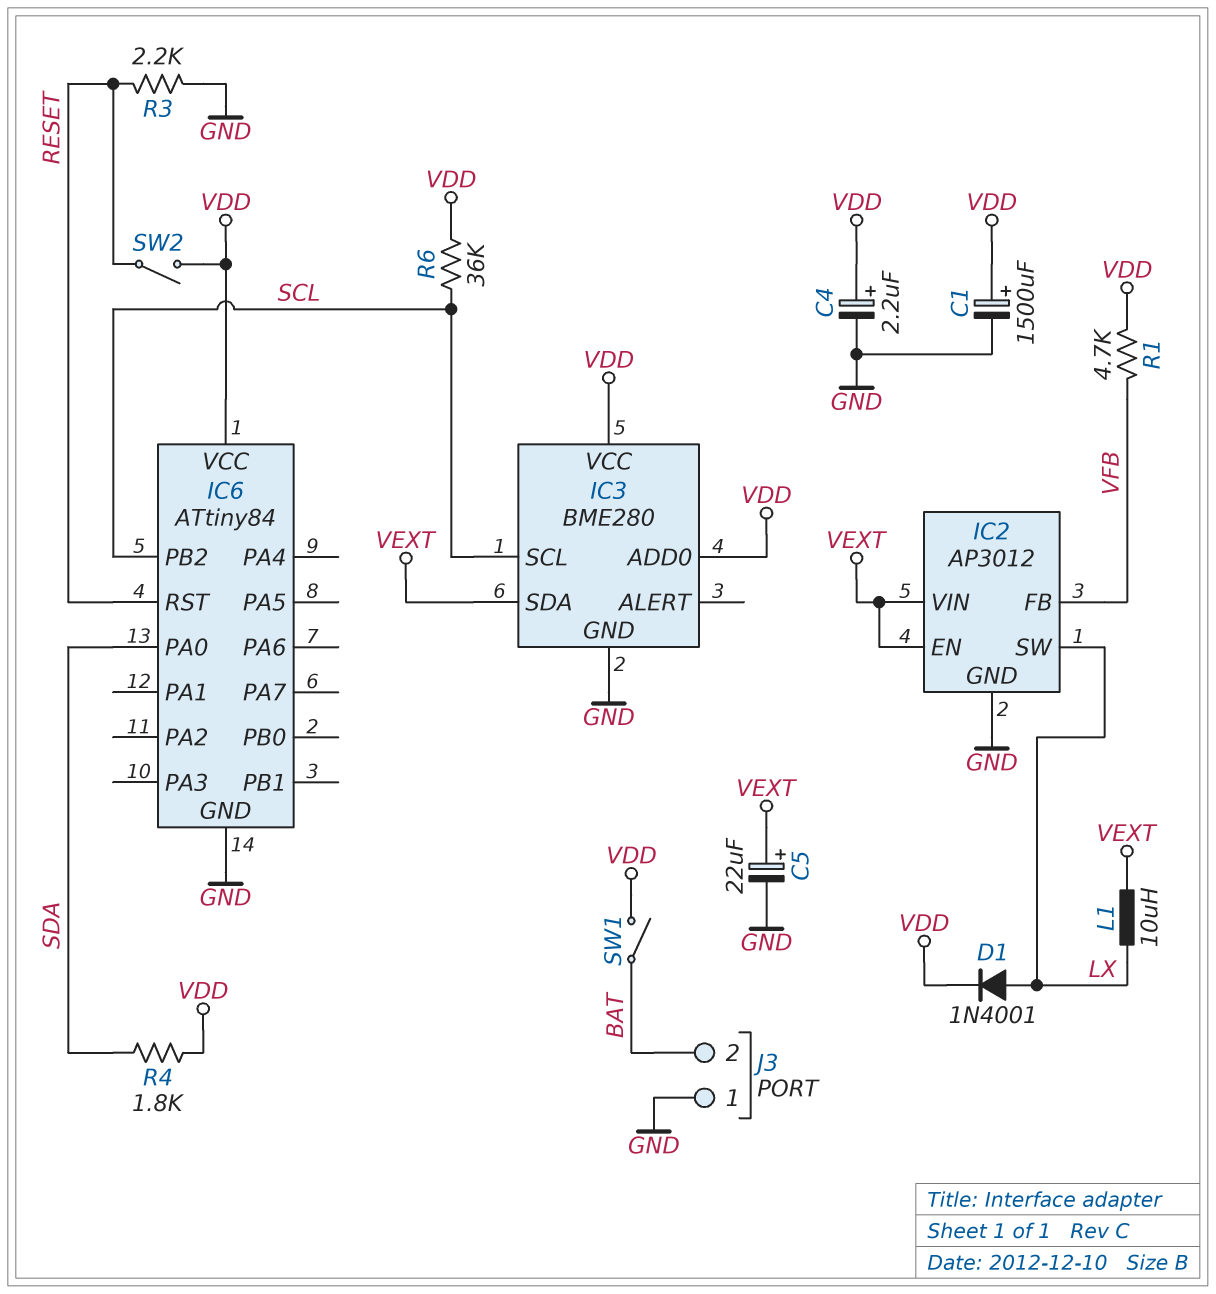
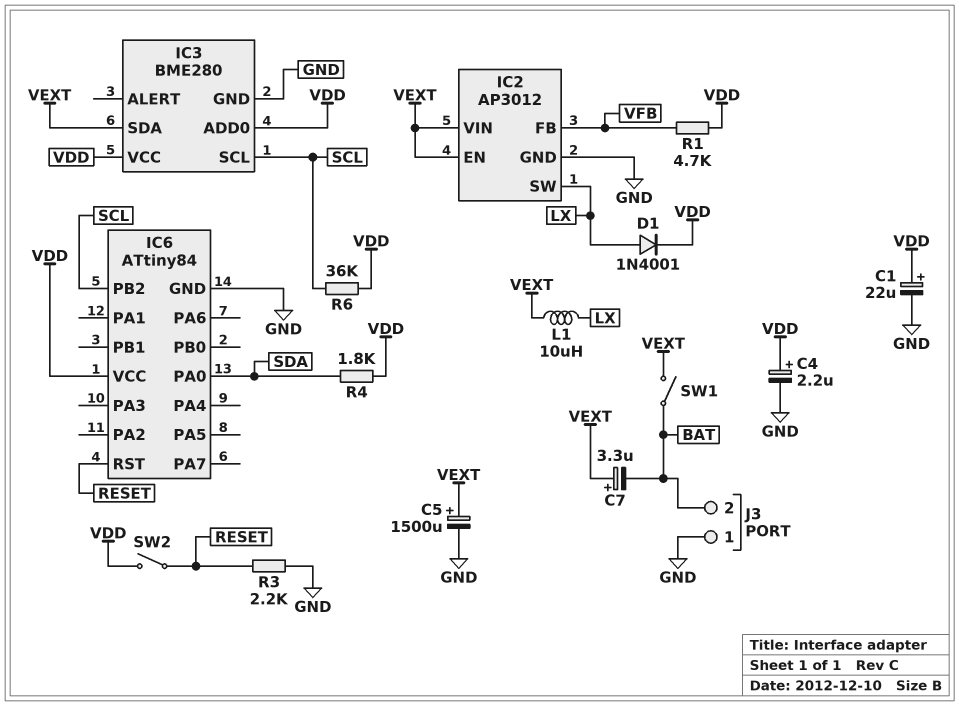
C1: 1500uF (plus VDD, minus GND) -> 22uF (plus VDD, minus GND)
C5: 22uF (plus VEXT, minus GND) -> 1500uF (plus VEXT, minus GND)
C7: none -> 3.3uF (plus VEXT, minus BAT)
SW1: switch (BAT, VDD) -> switch (BAT, VEXT)

